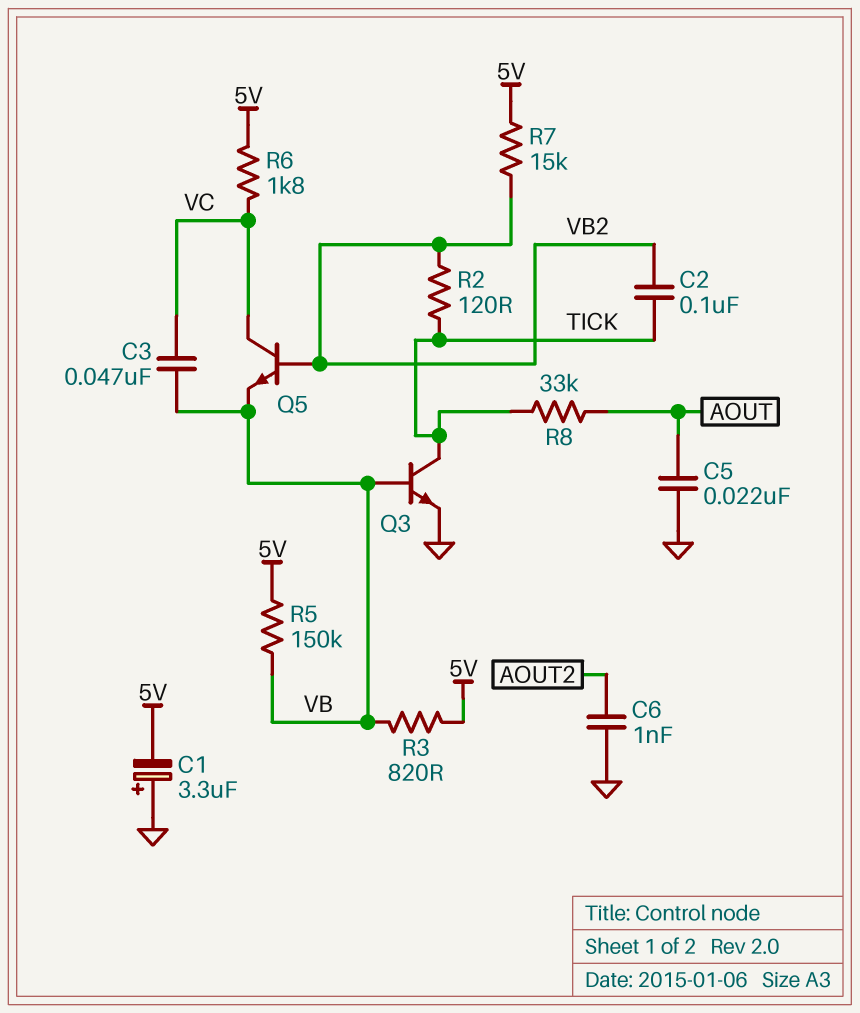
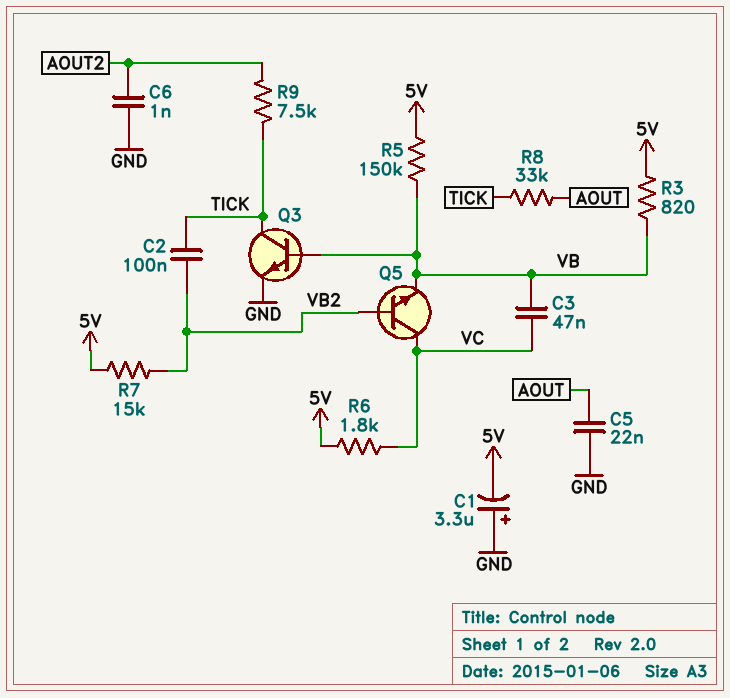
R2: 120 (TICK, VB2) -> none
R9: none -> 7.5k (AOUT2, TICK)

